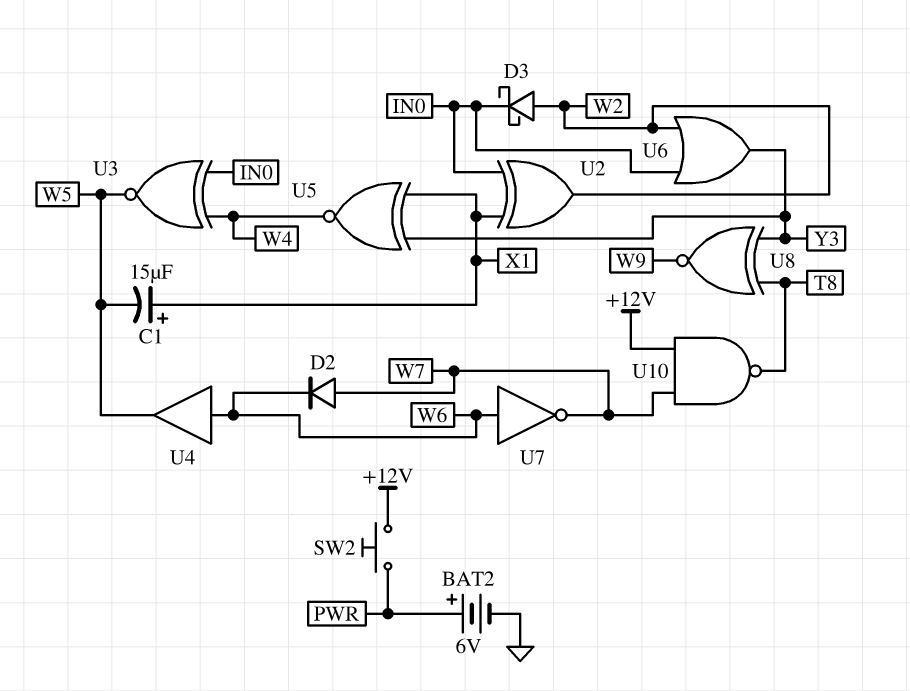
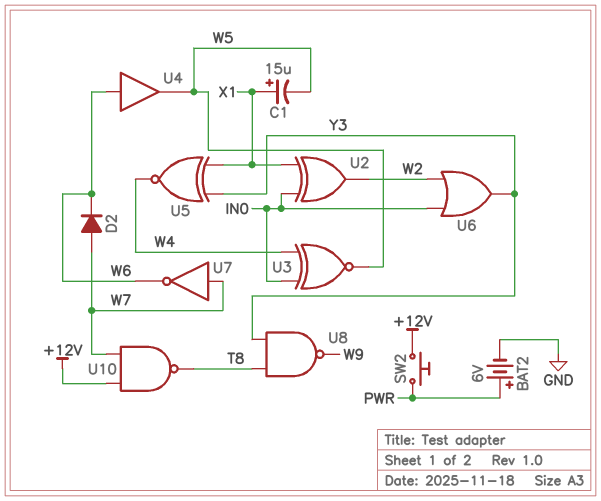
D3: schottky (A W2, K IN0) -> none
U7: NOT (in W6, out W7) -> NOT (in W7, out W6)
U8: XNOR (in T8, in Y3, out W9) -> NAND (in T8, in Y3, out W9)

